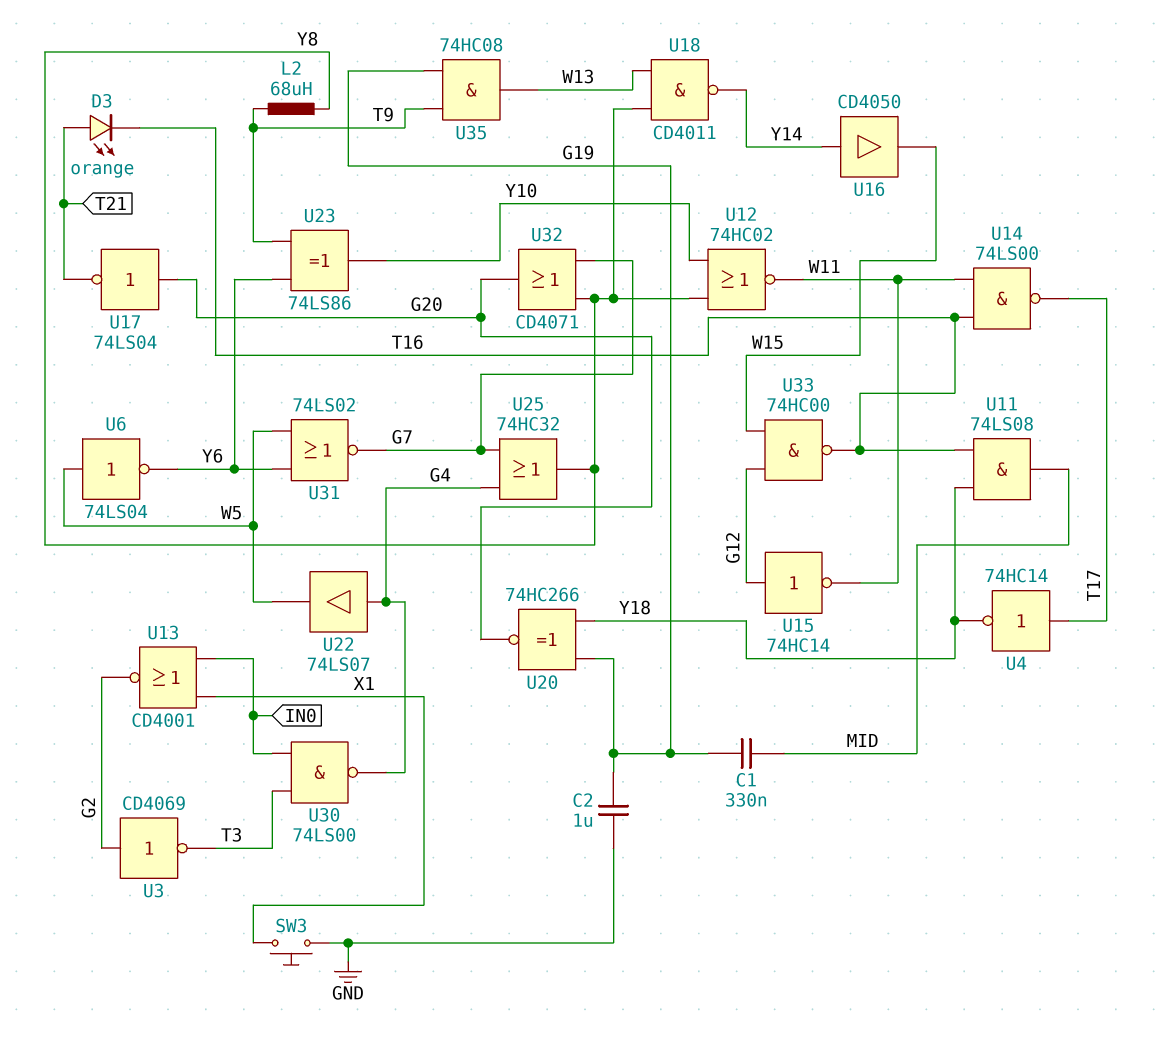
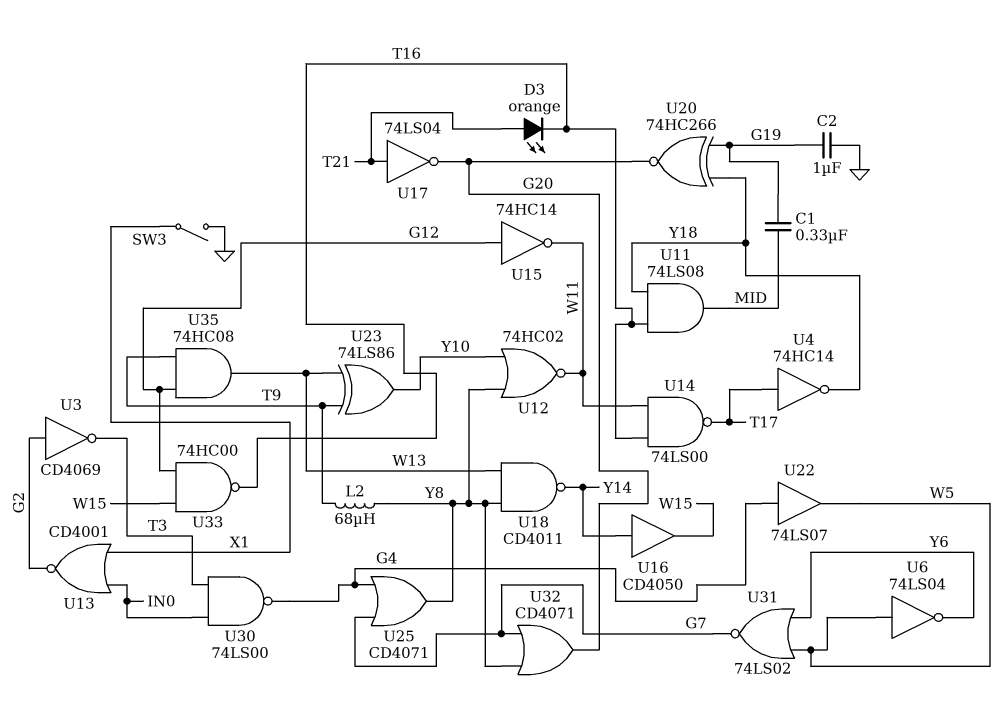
SW3: button (GND, X1) -> switch (GND, X1)
U17: NOT 74LS04 (in G20, out T21) -> NOT 74LS04 (in T21, out G20)
U23: XOR 74LS86 (in T9, in Y6, out Y10) -> XOR 74LS86 (in T9, in W13, out Y10)
U25: OR 74HC32 (in G4, in G7, out Y8) -> OR CD4071 (in G4, in G7, out Y8)
U35: AND 74HC08 (in G19, in T9, out W13) -> AND 74HC08 (in G12, in T9, out W13)

